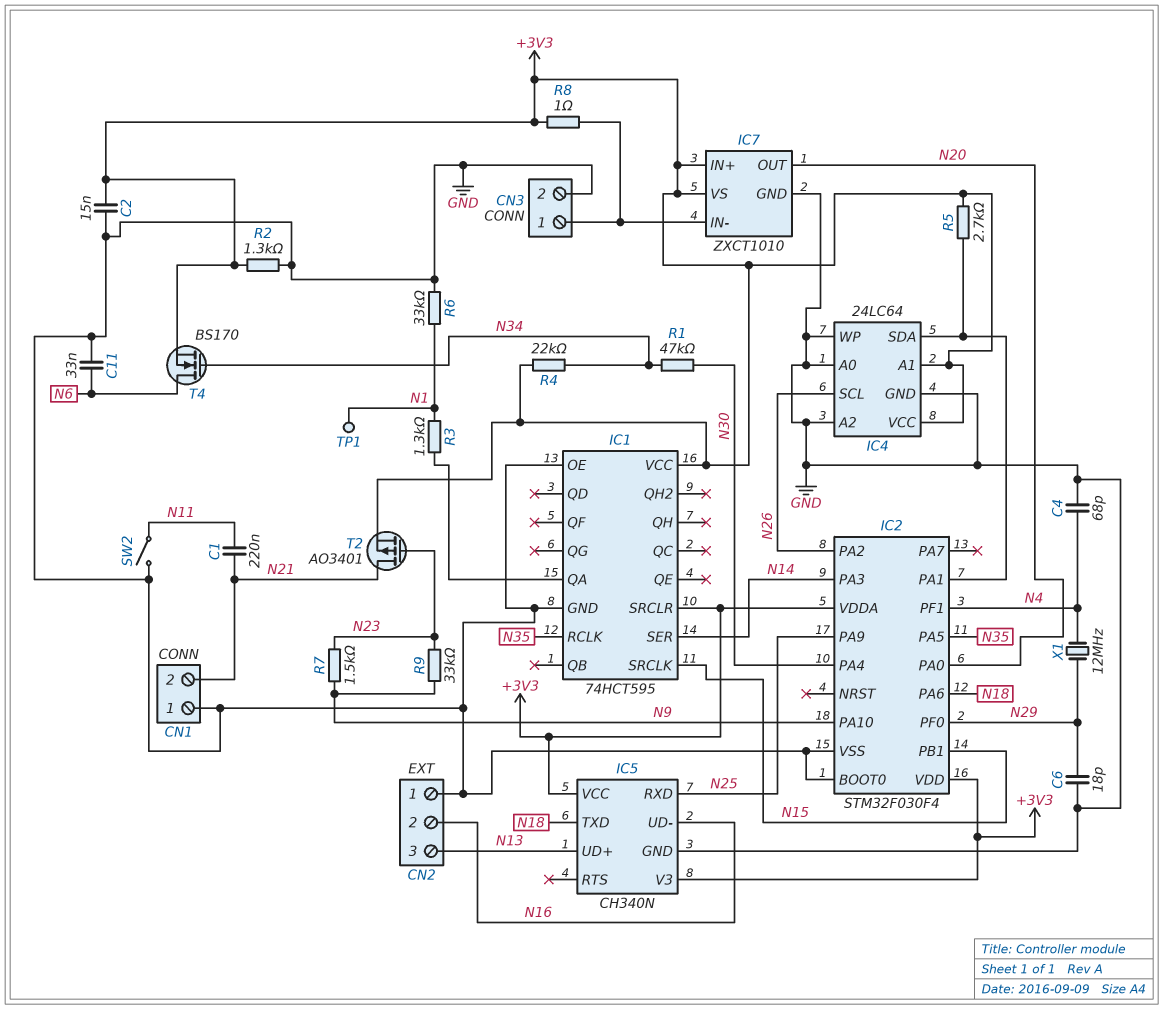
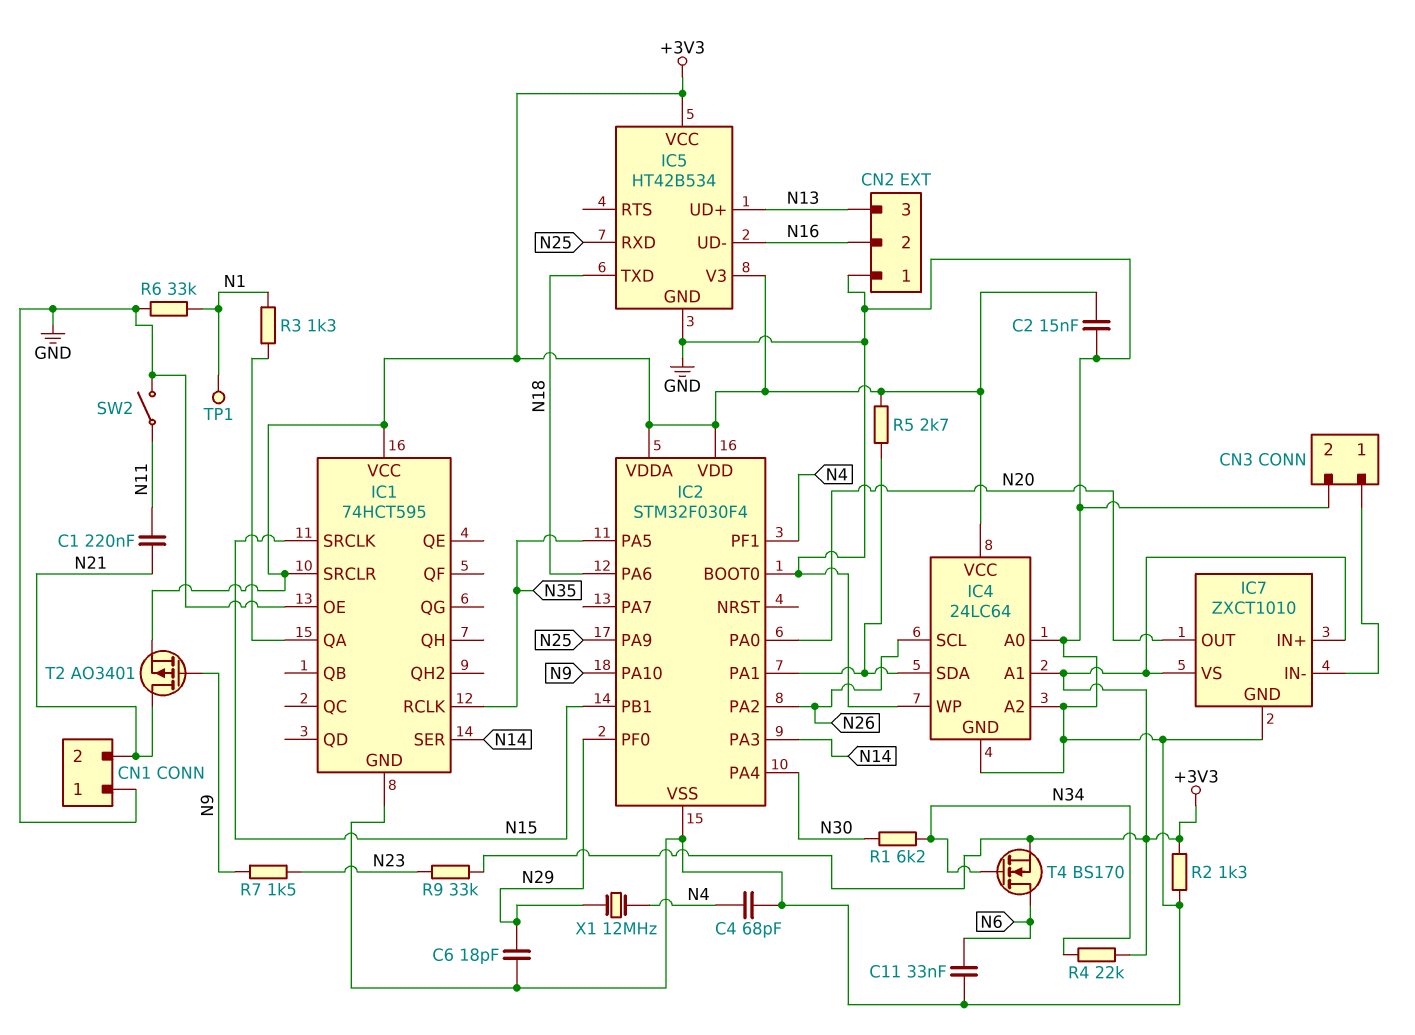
IC5: CH340N -> HT42B534
R1: 47k (N30, N34) -> 6.2k (N30, N34)
R8: 1 (+3V3, CN3/1) -> none
R9: 33k (N9, N23) -> 33k (+3V3, N23)
T2: PMOS AO3401 (G N23, D N21, S +3V3) -> PMOS AO3401 (G N9, D N21, S +3V3)

